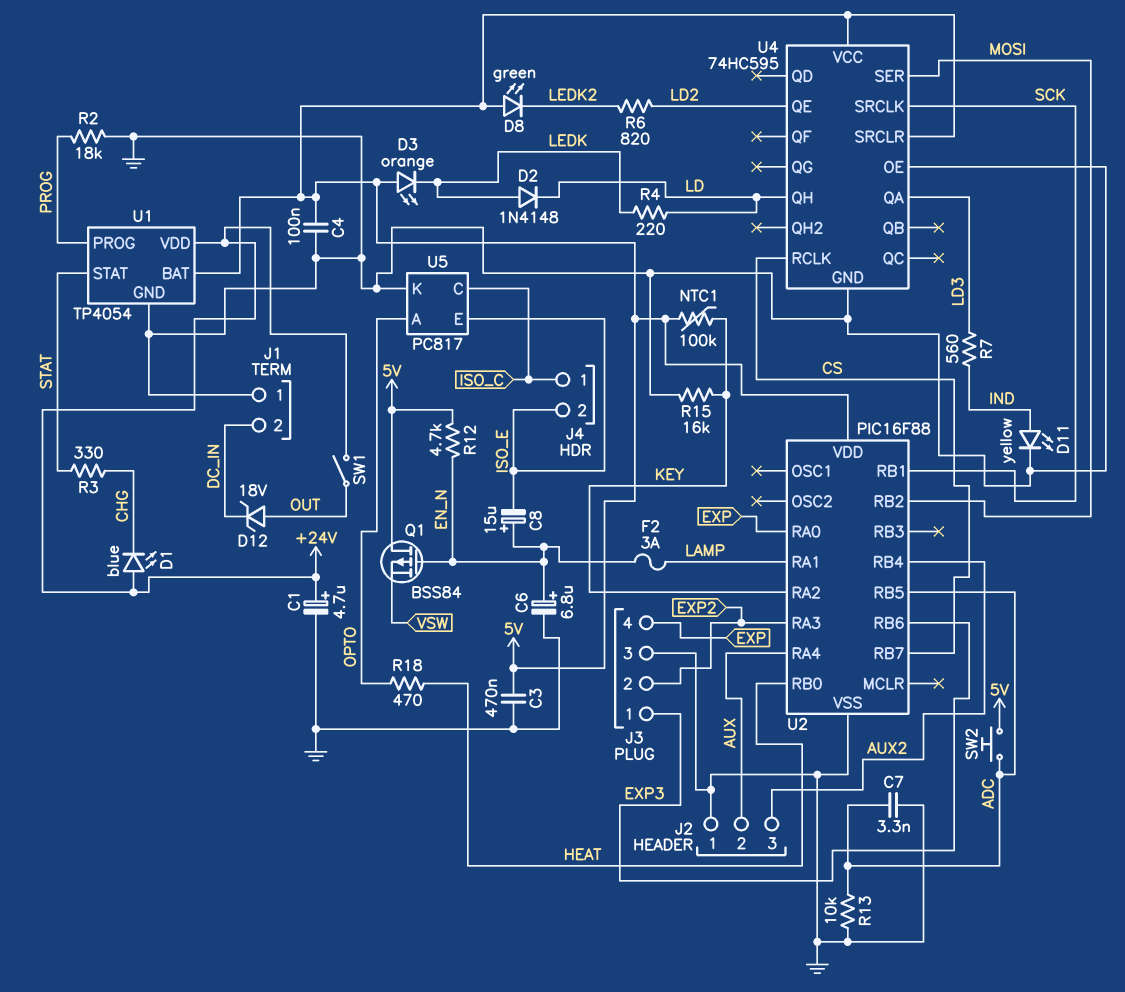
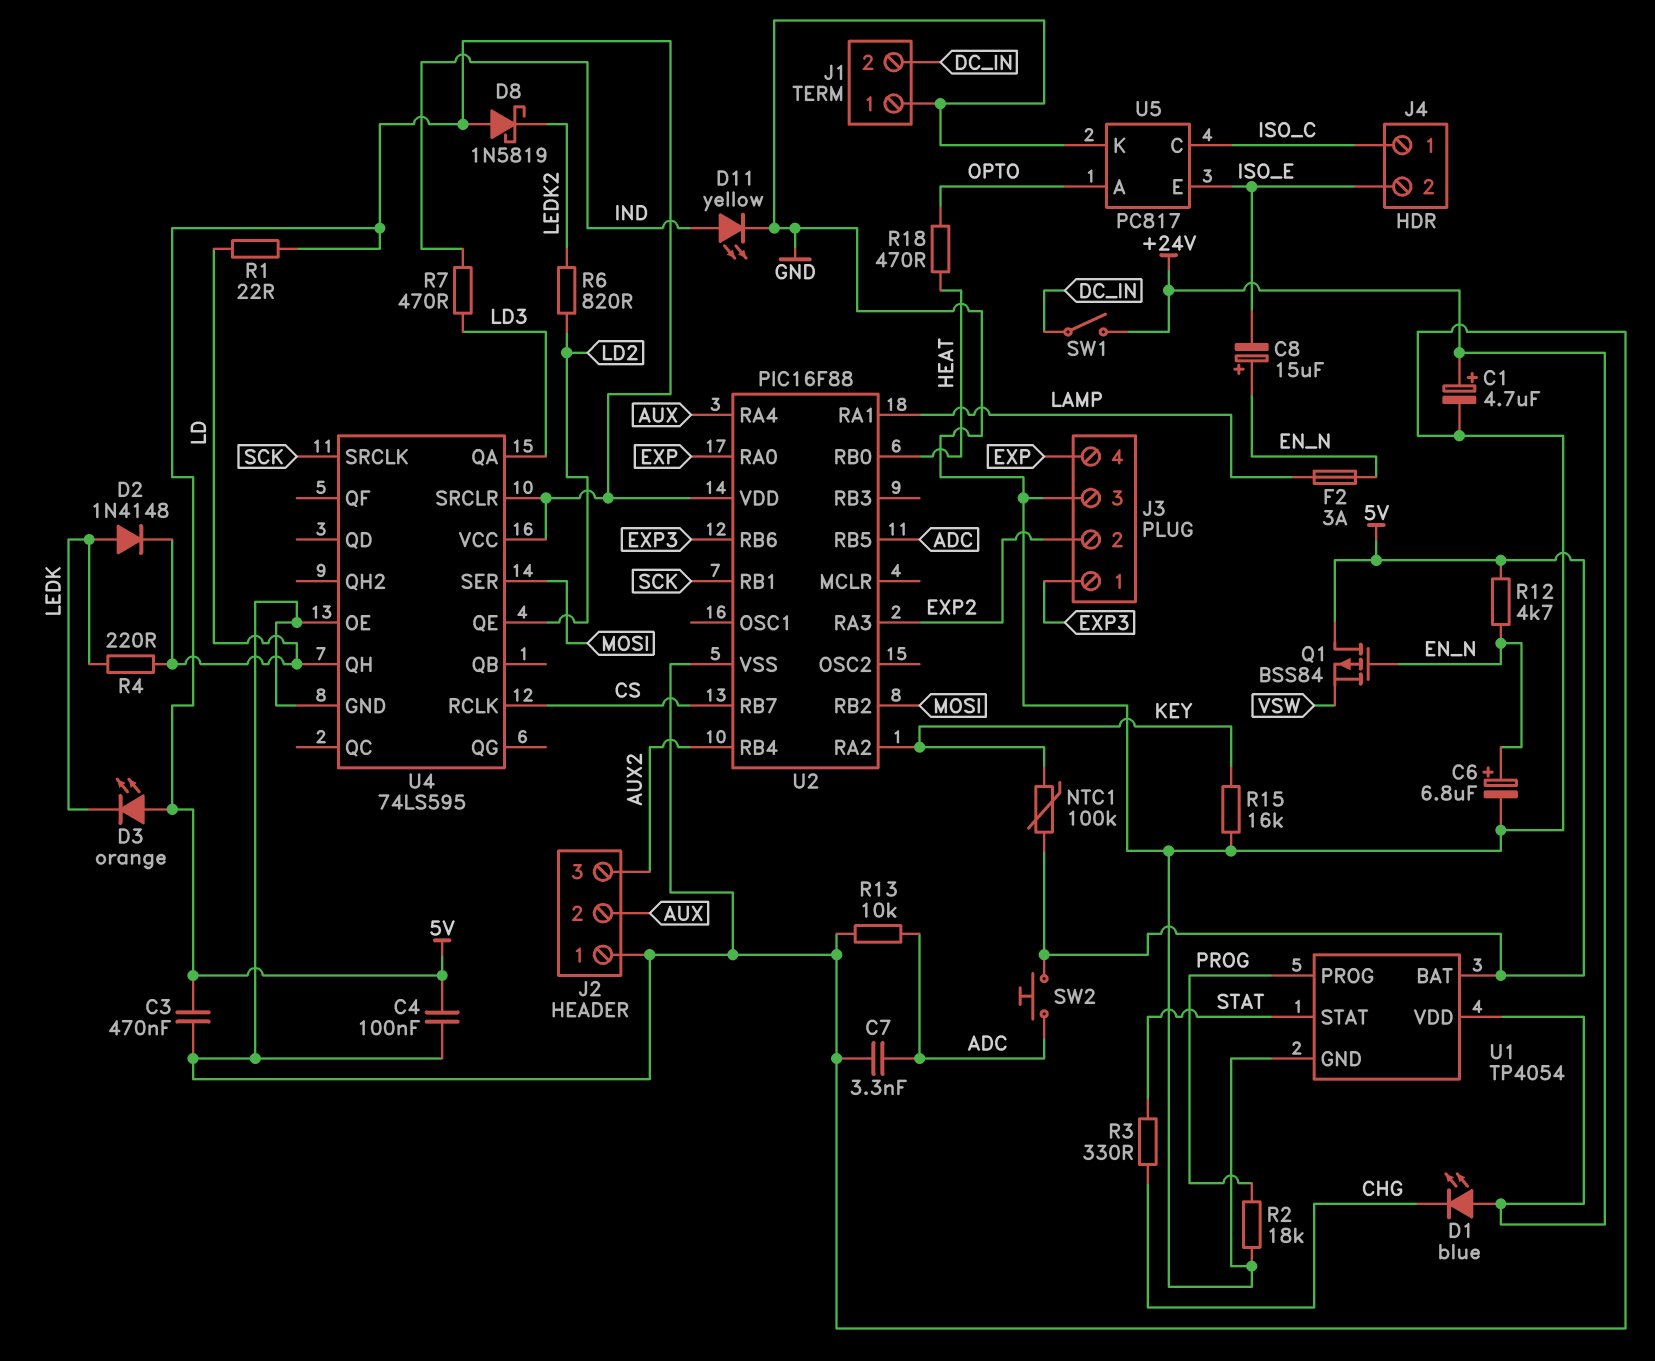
D8: LED green (A 5V, K LEDK2) -> schottky 1N5819 (A 5V, K LEDK2)
D12: zener 18V (A OUT, K DC_IN) -> none
R1: none -> 22 (5V, LD)
R7: 560 (IND, LD3) -> 470 (IND, LD3)
SW1: switch (+24V, OUT) -> switch (+24V, DC_IN)
U4: 74HC595 -> 74LS595

